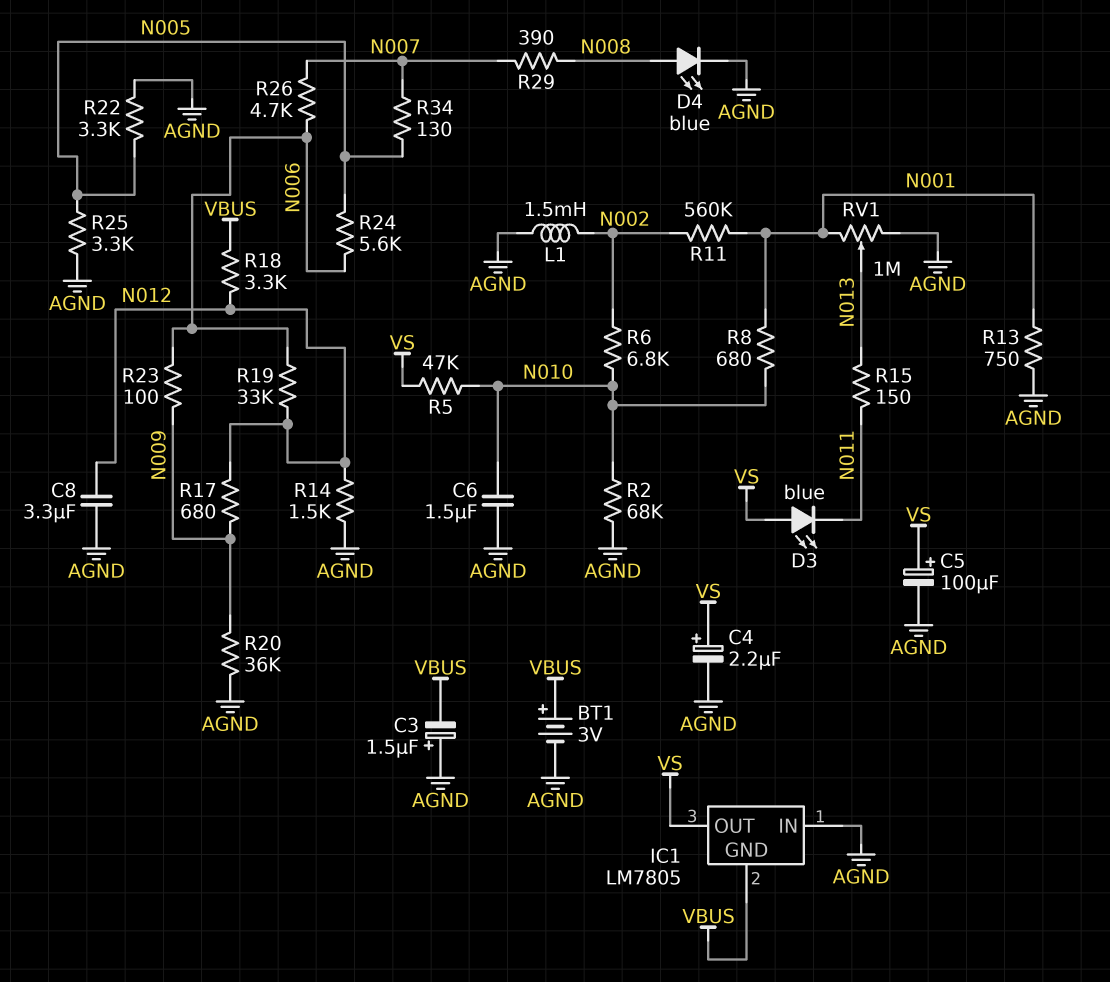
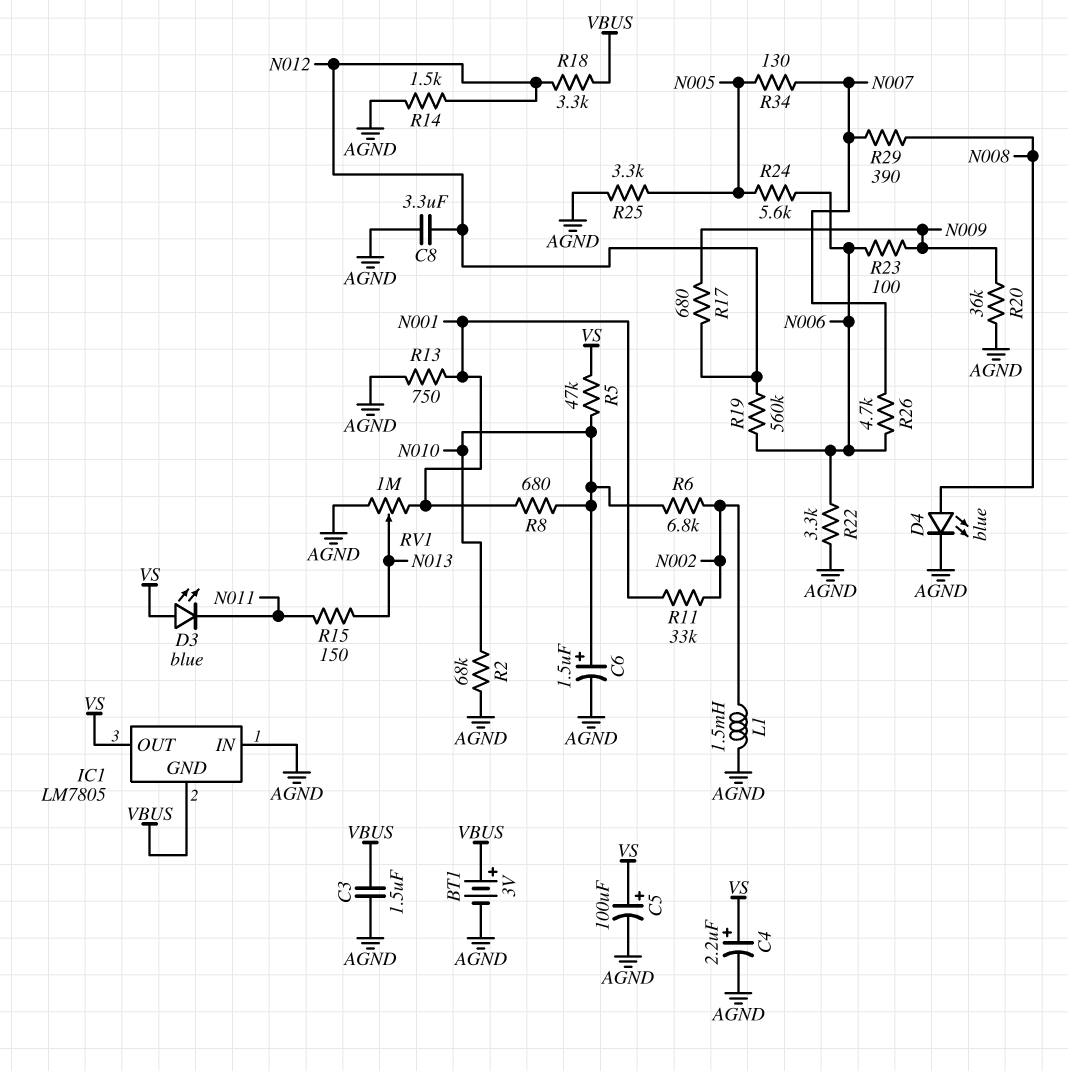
C3: 1.5uF (plus AGND, minus VBUS) -> 1.5uF (AGND, VBUS)
C6: 1.5uF (AGND, N010) -> 1.5uF (plus N010, minus AGND)
R11: 560k (N001, N002) -> 33k (N001, N002)
R19: 33k (N006, N012) -> 560k (N006, N012)
R22: 3.3k (AGND, N005) -> 3.3k (AGND, N006)

